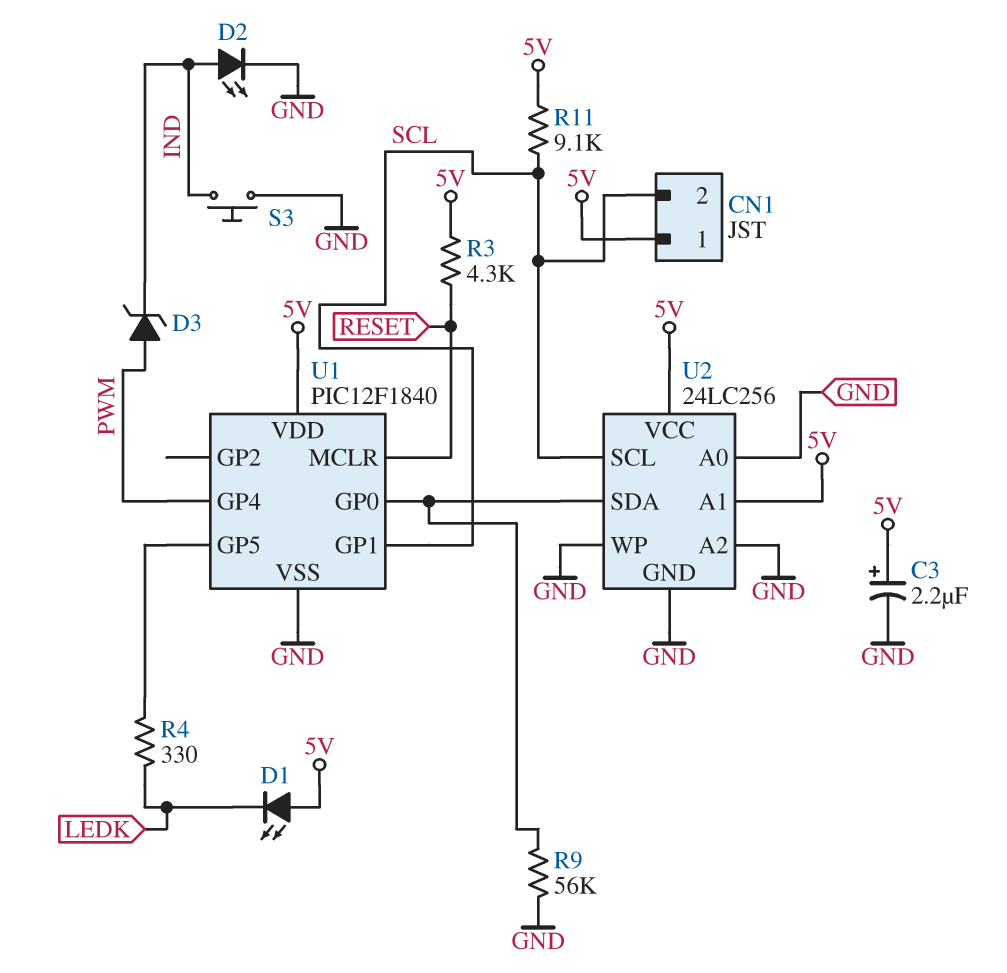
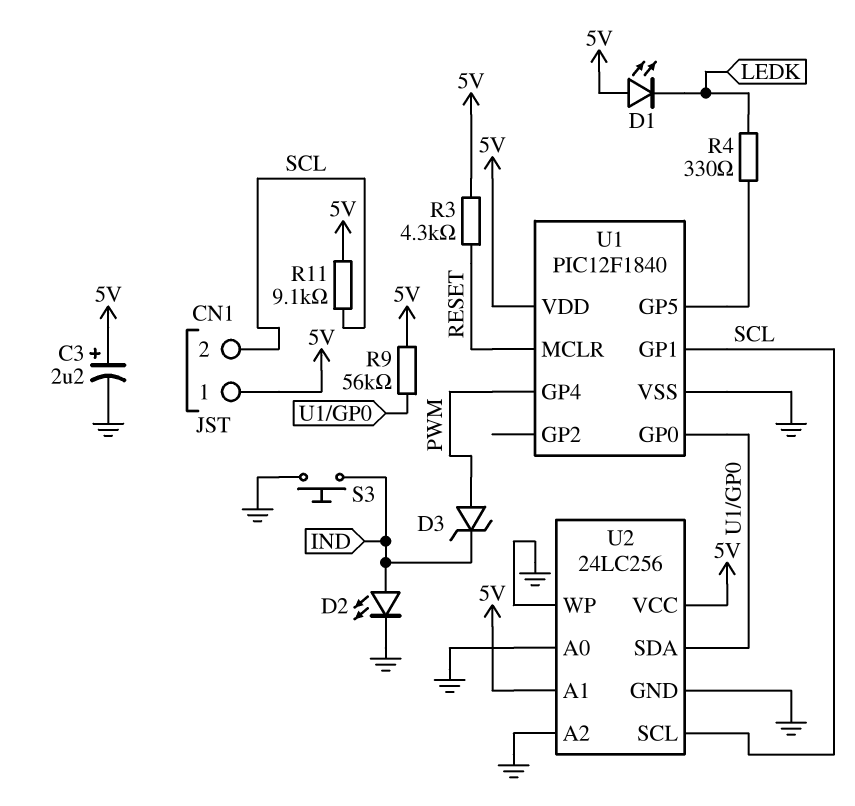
R9: 56k (GND, U1/GP0) -> 56k (5V, U1/GP0)

